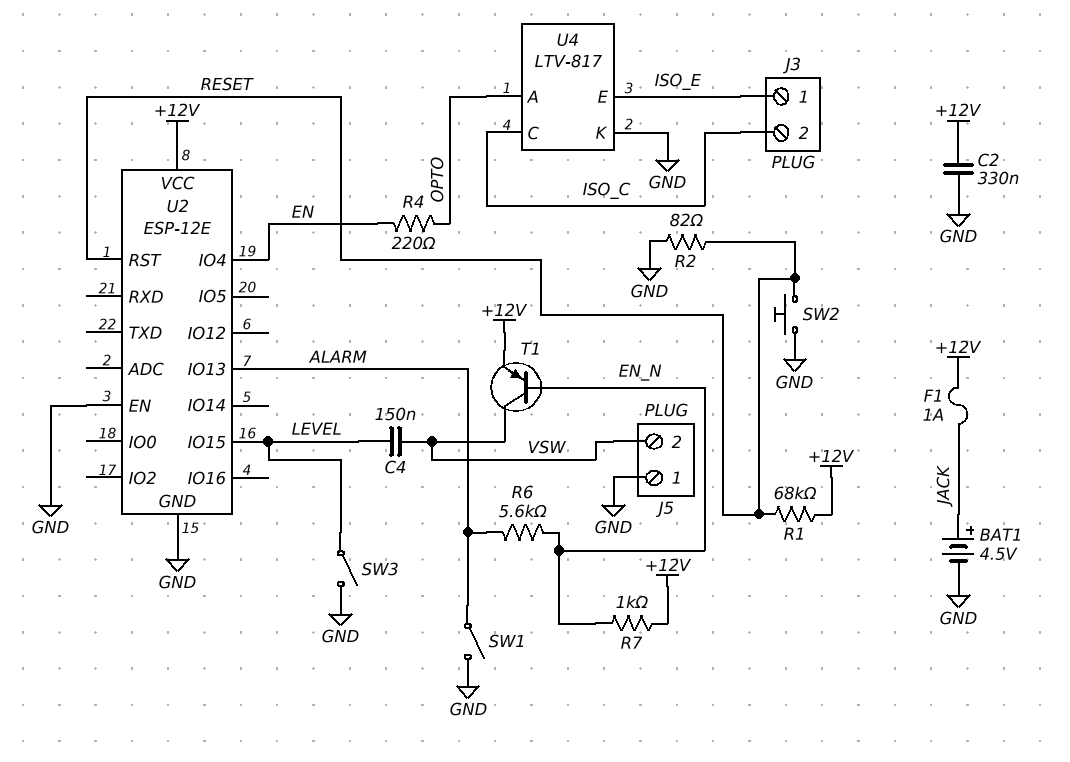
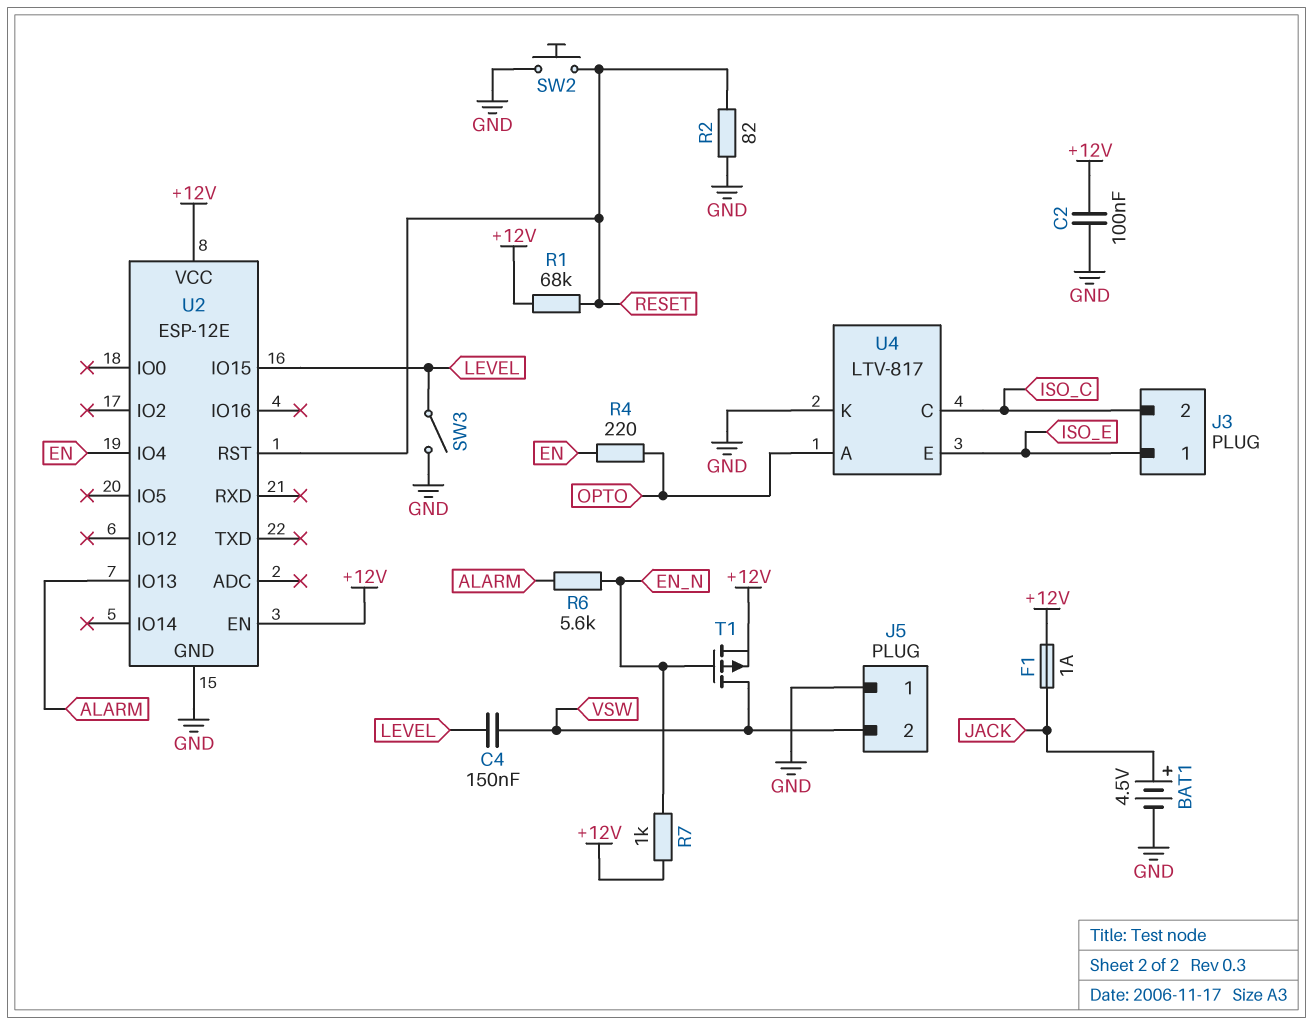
C2: 330nF (+12V, GND) -> 100nF (+12V, GND)
SW1: switch (ALARM, GND) -> none
T1: PNP (B EN_N, C VSW, E +12V) -> PMOS (G EN_N, D VSW, S +12V)
U2 pin EN: GND -> +12V

